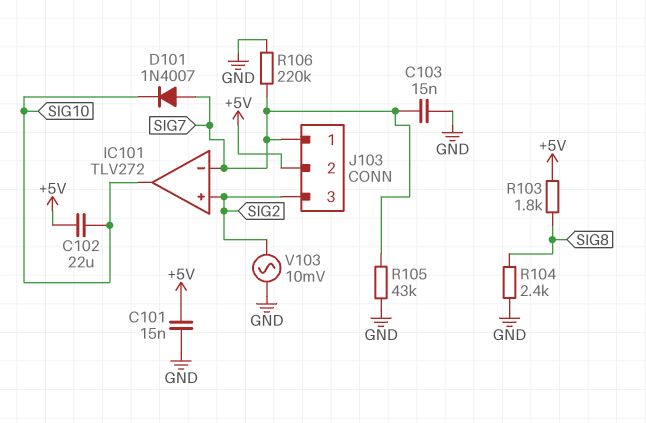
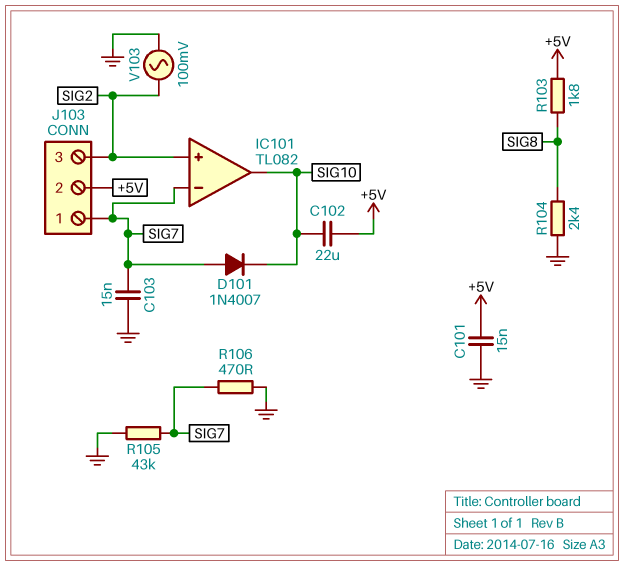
IC101: TLV272 -> TL082
R106: 220k (GND, SIG7) -> 470 (GND, SIG7)
V103: AC 10mV (GND, SIG2) -> AC 100mV (GND, SIG2)

